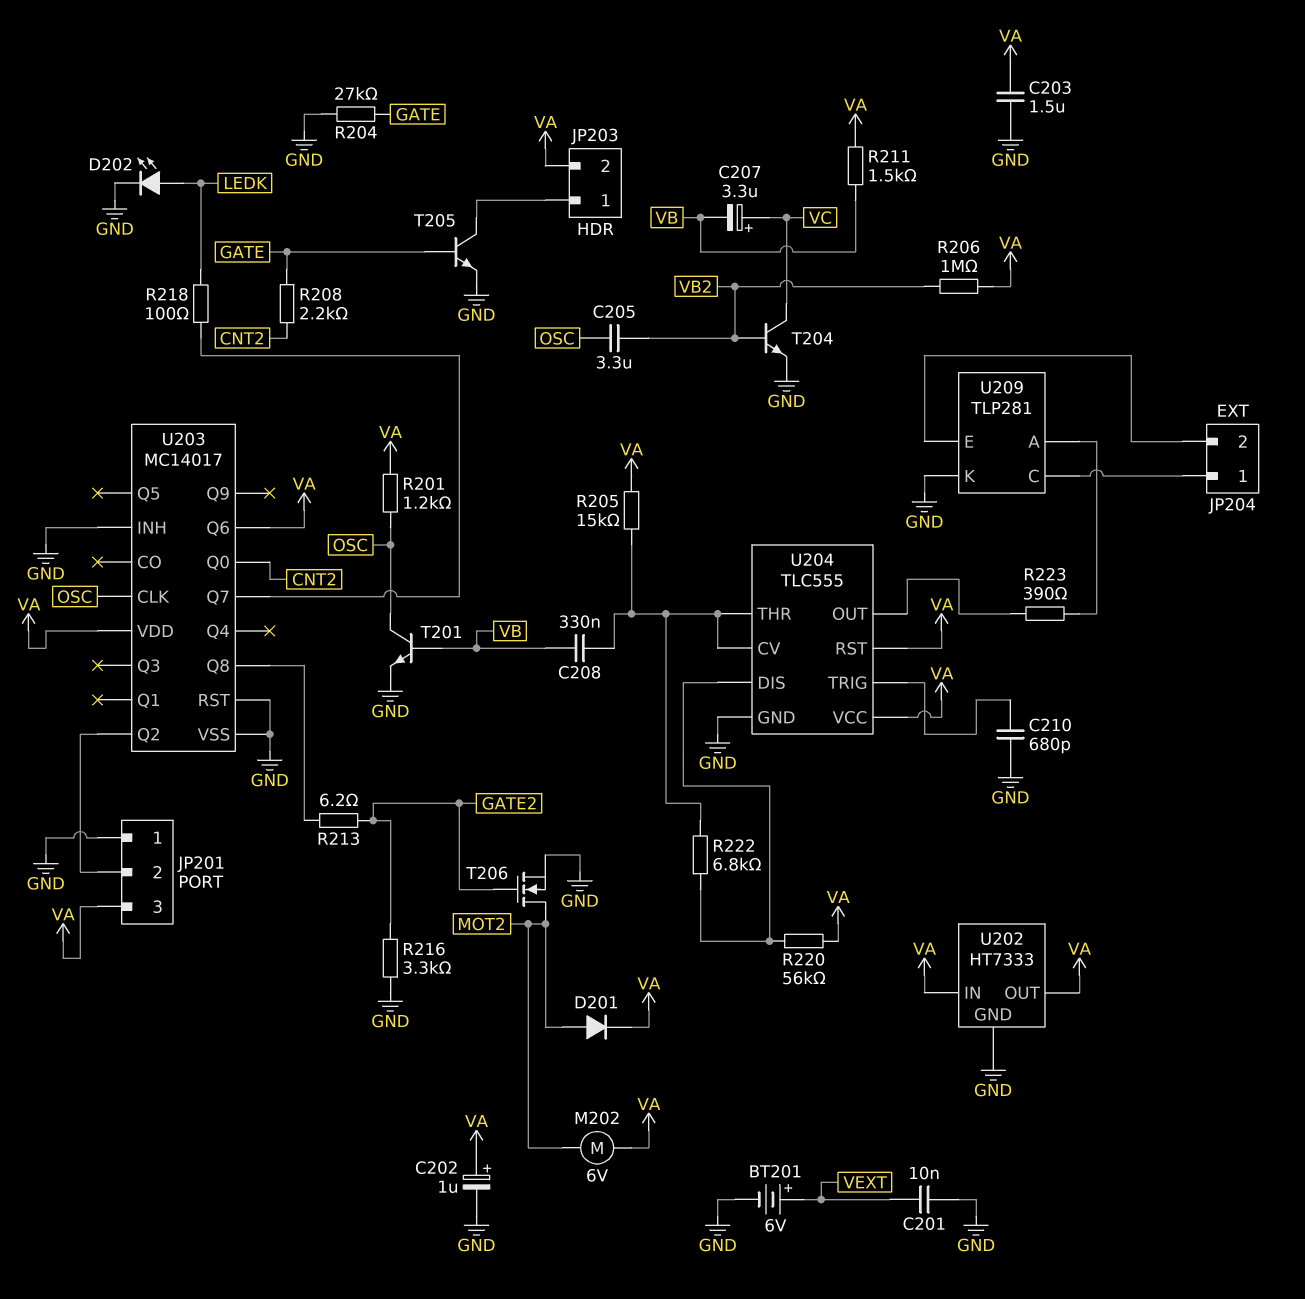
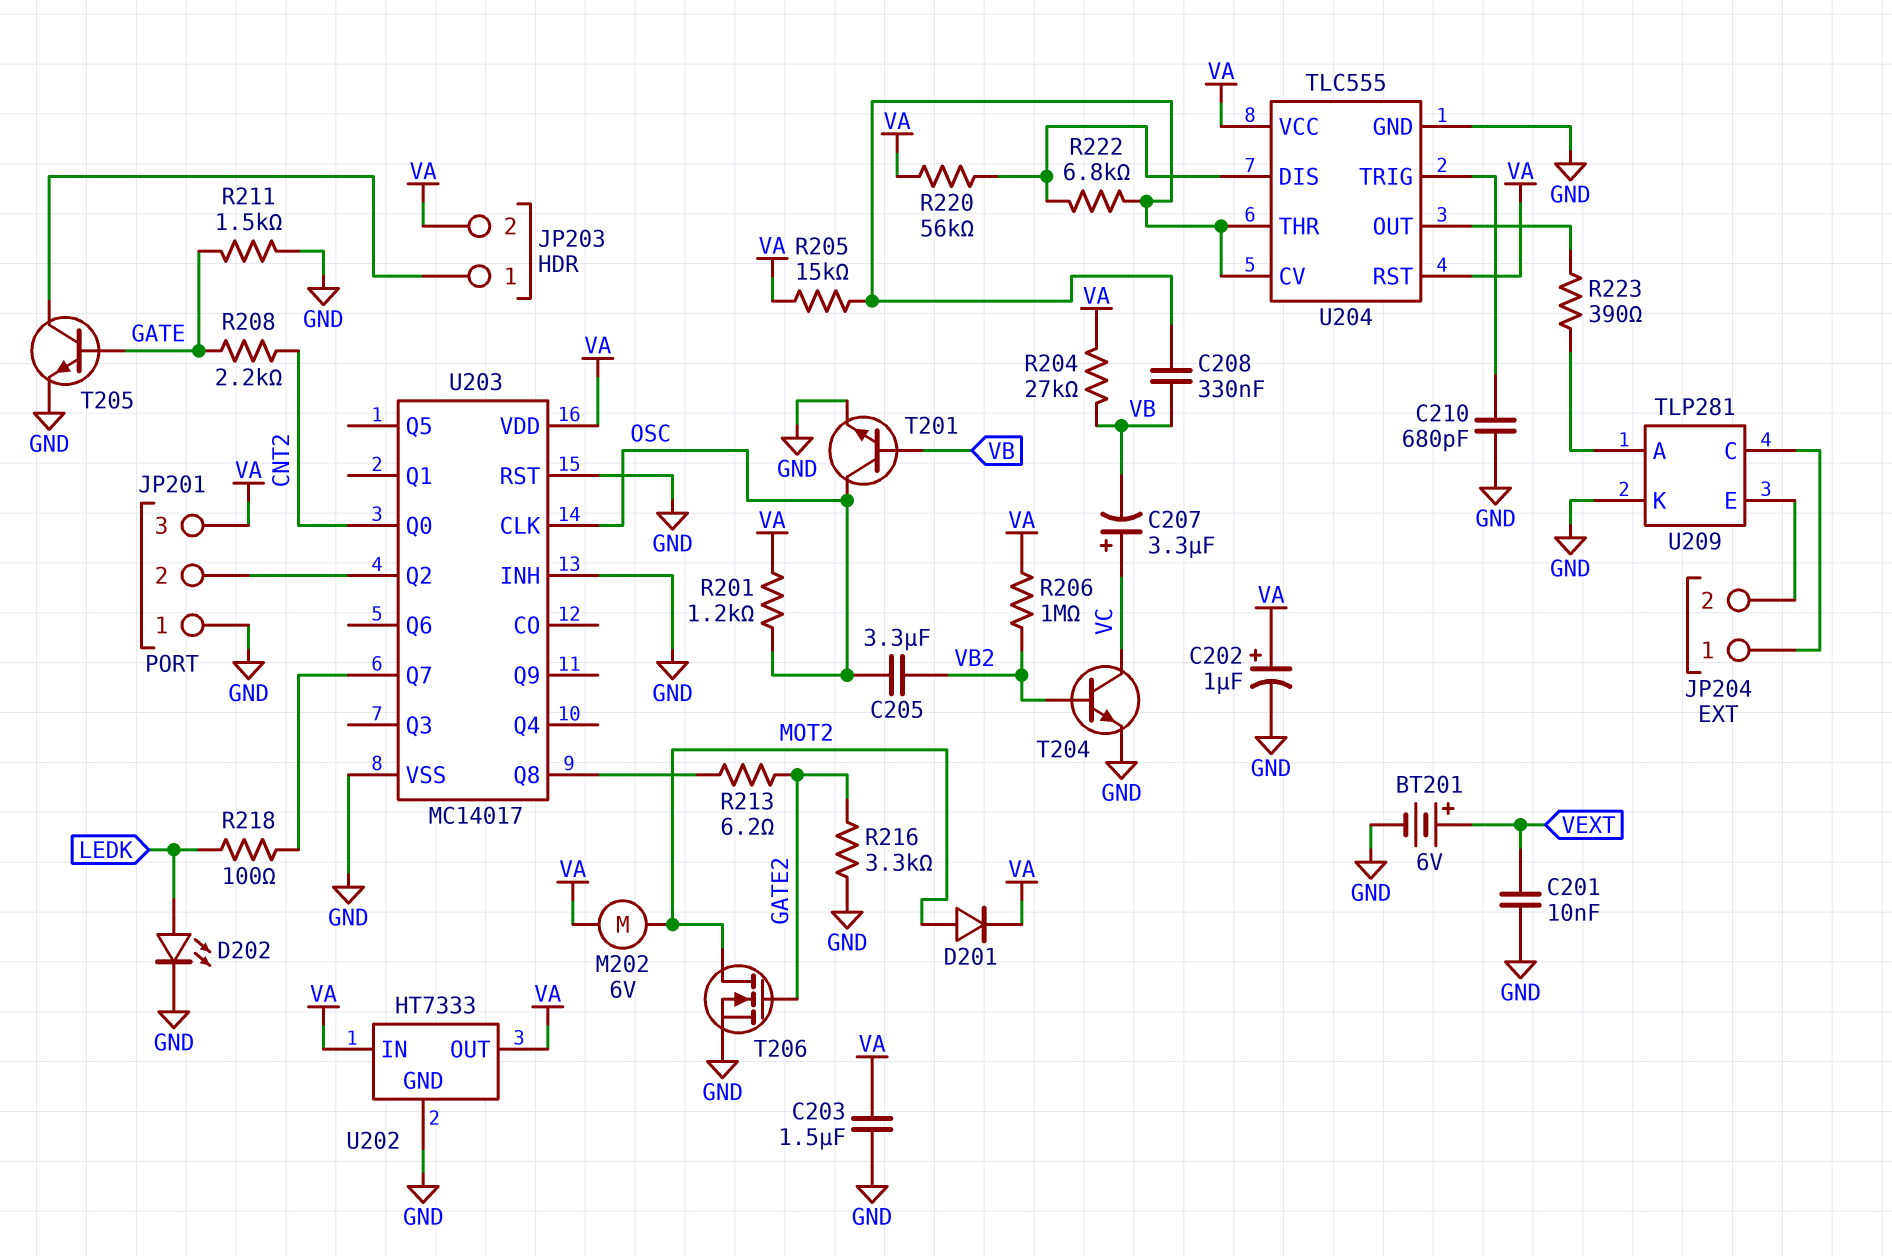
R204: 27k (GATE, GND) -> 27k (VA, VB)
R211: 1.5k (VA, VB) -> 1.5k (GATE, GND)
U203 pin Q6: VA -> none

